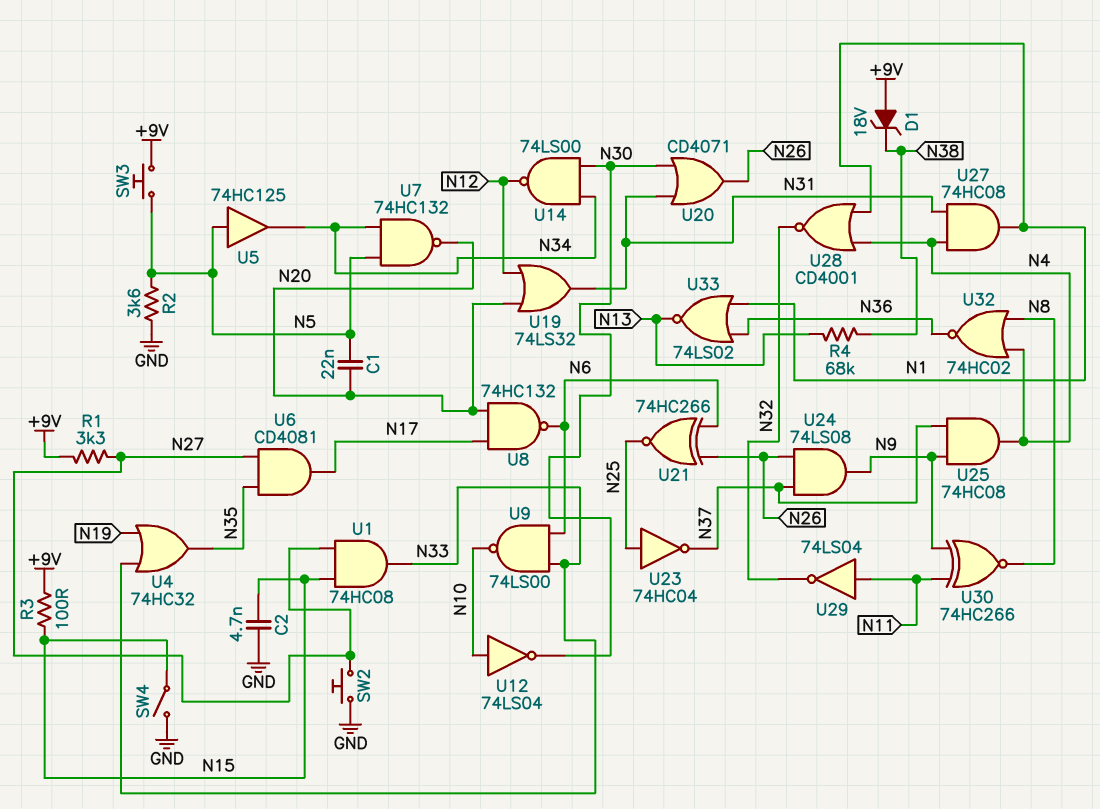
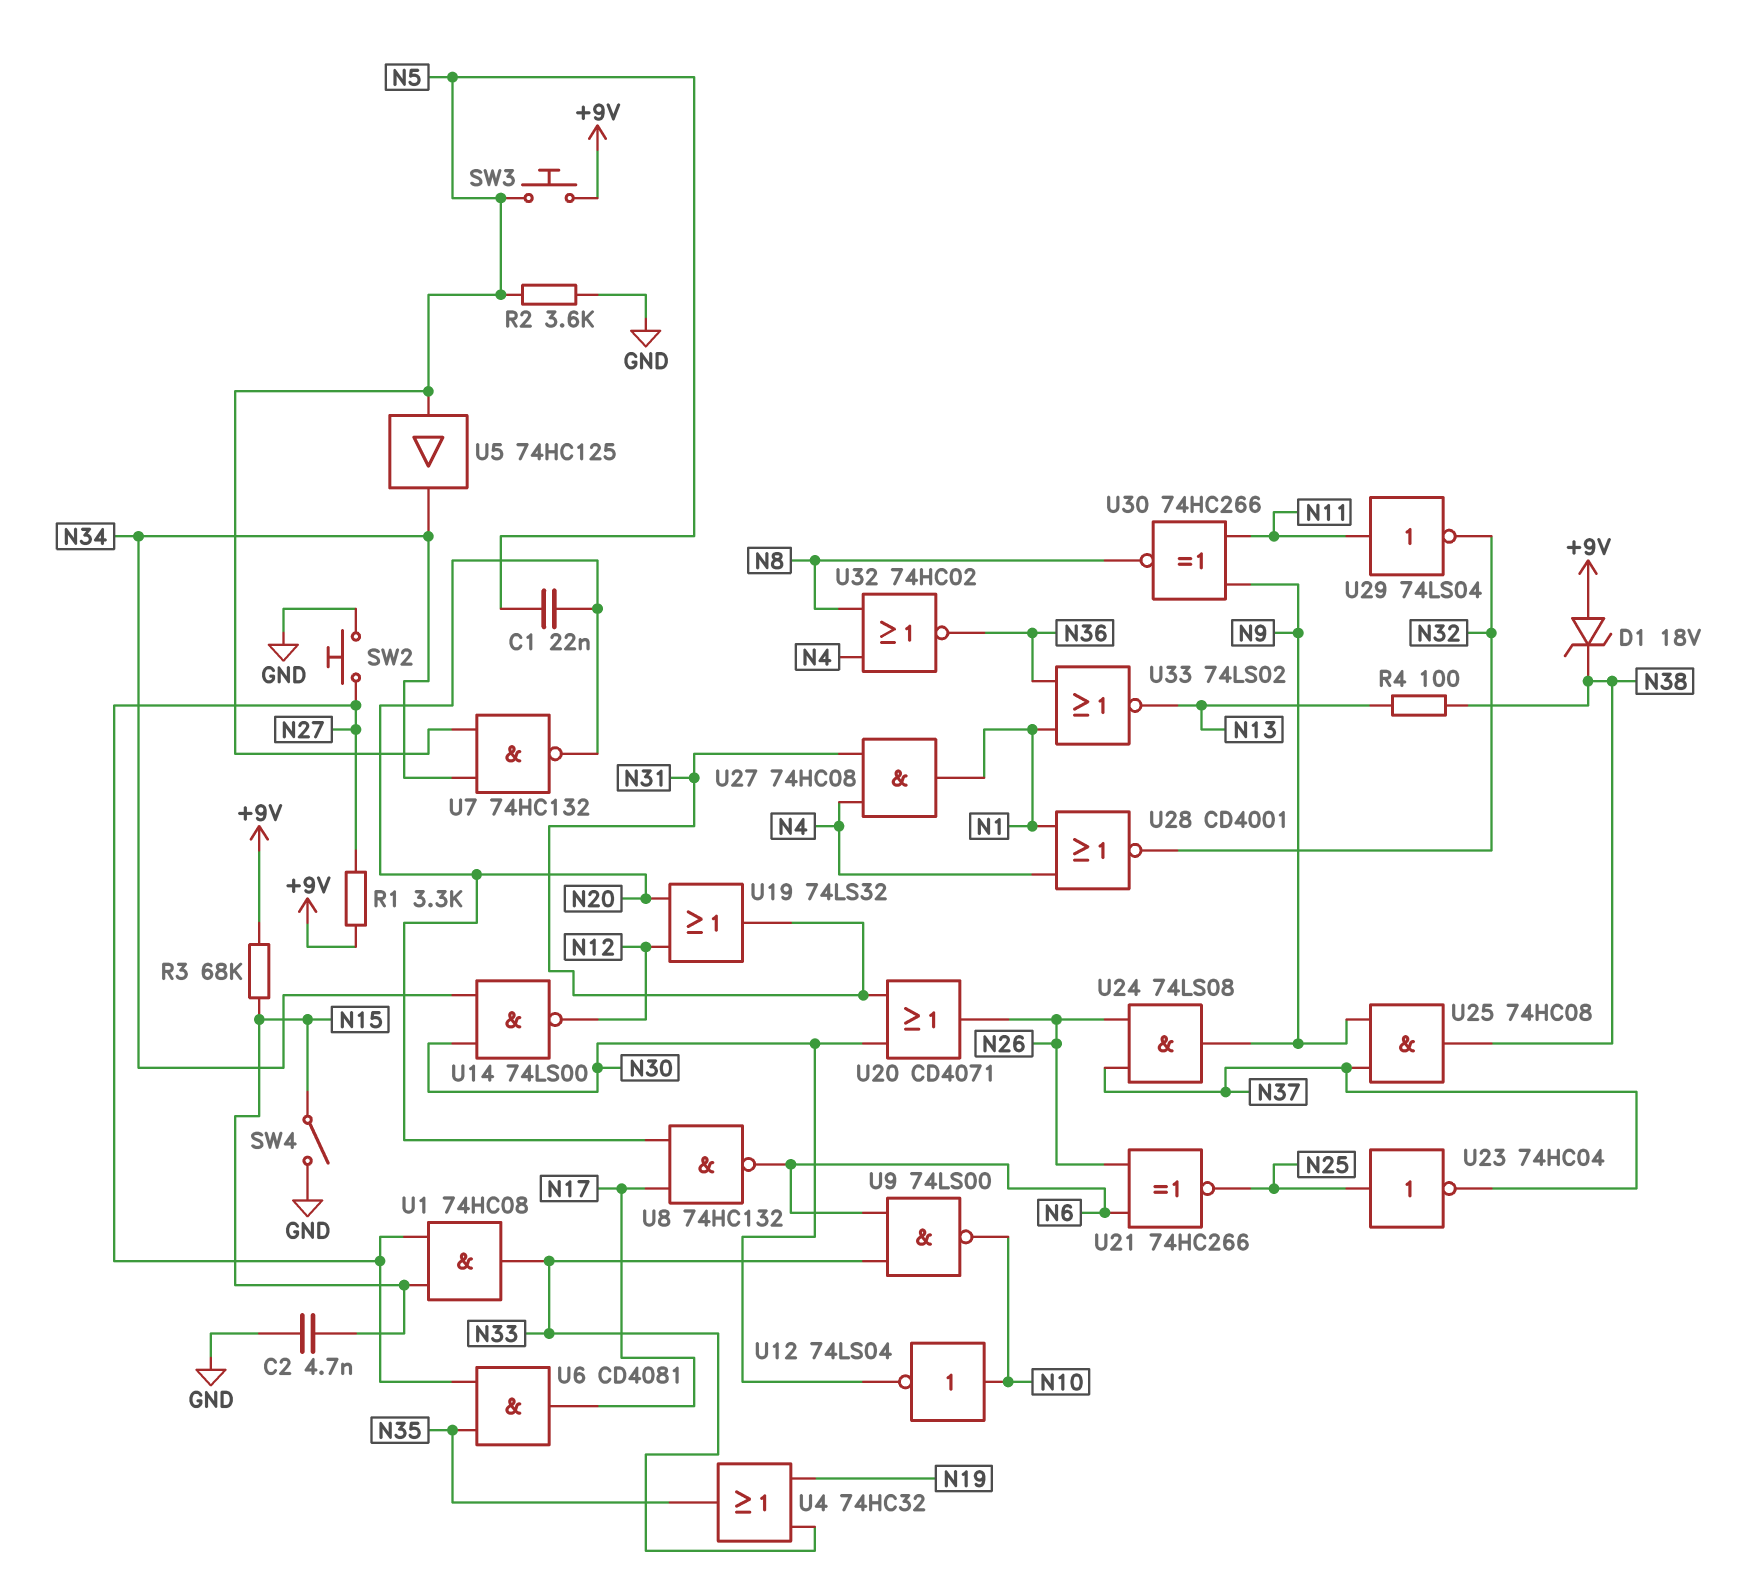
R3: 100 (+9V, N15) -> 68k (+9V, N15)
R4: 68k (N13, N38) -> 100 (N13, N38)
U25: AND 74HC08 (in N9, in N37, out N4) -> AND 74HC08 (in N9, in N37, out N38)

